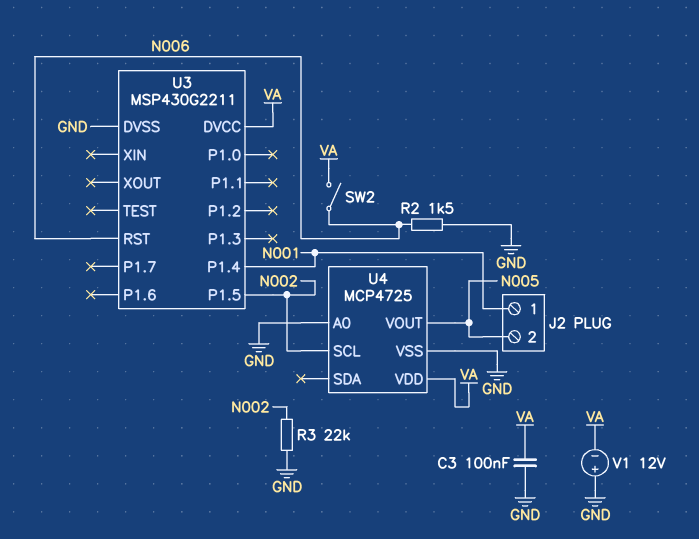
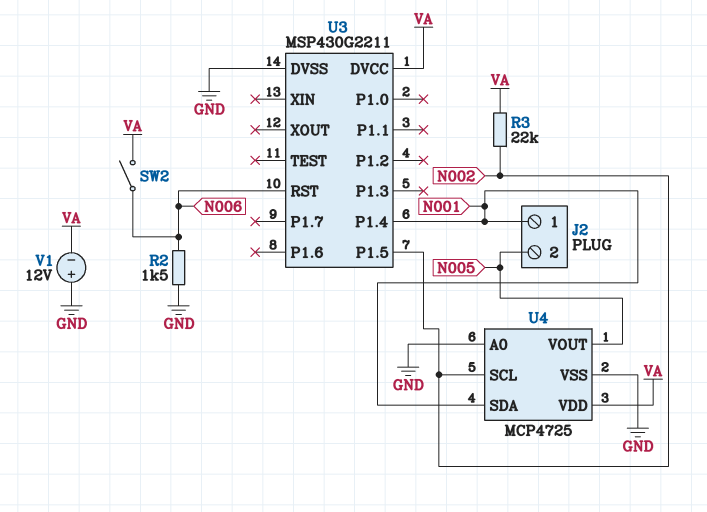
C3: 100nF (GND, VA) -> none
R3: 22k (GND, N002) -> 22k (N002, VA)
U4 pin SDA: none -> N001

